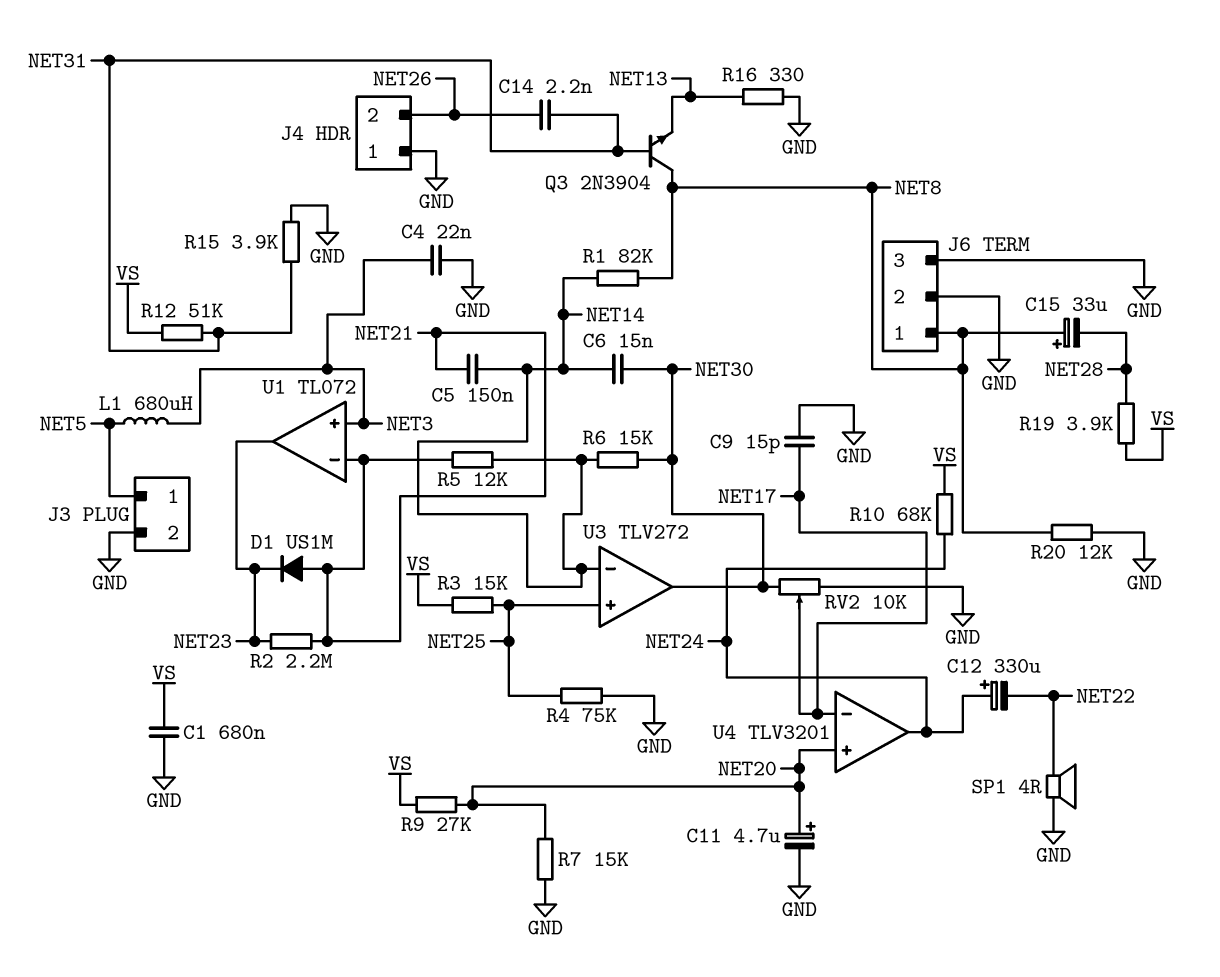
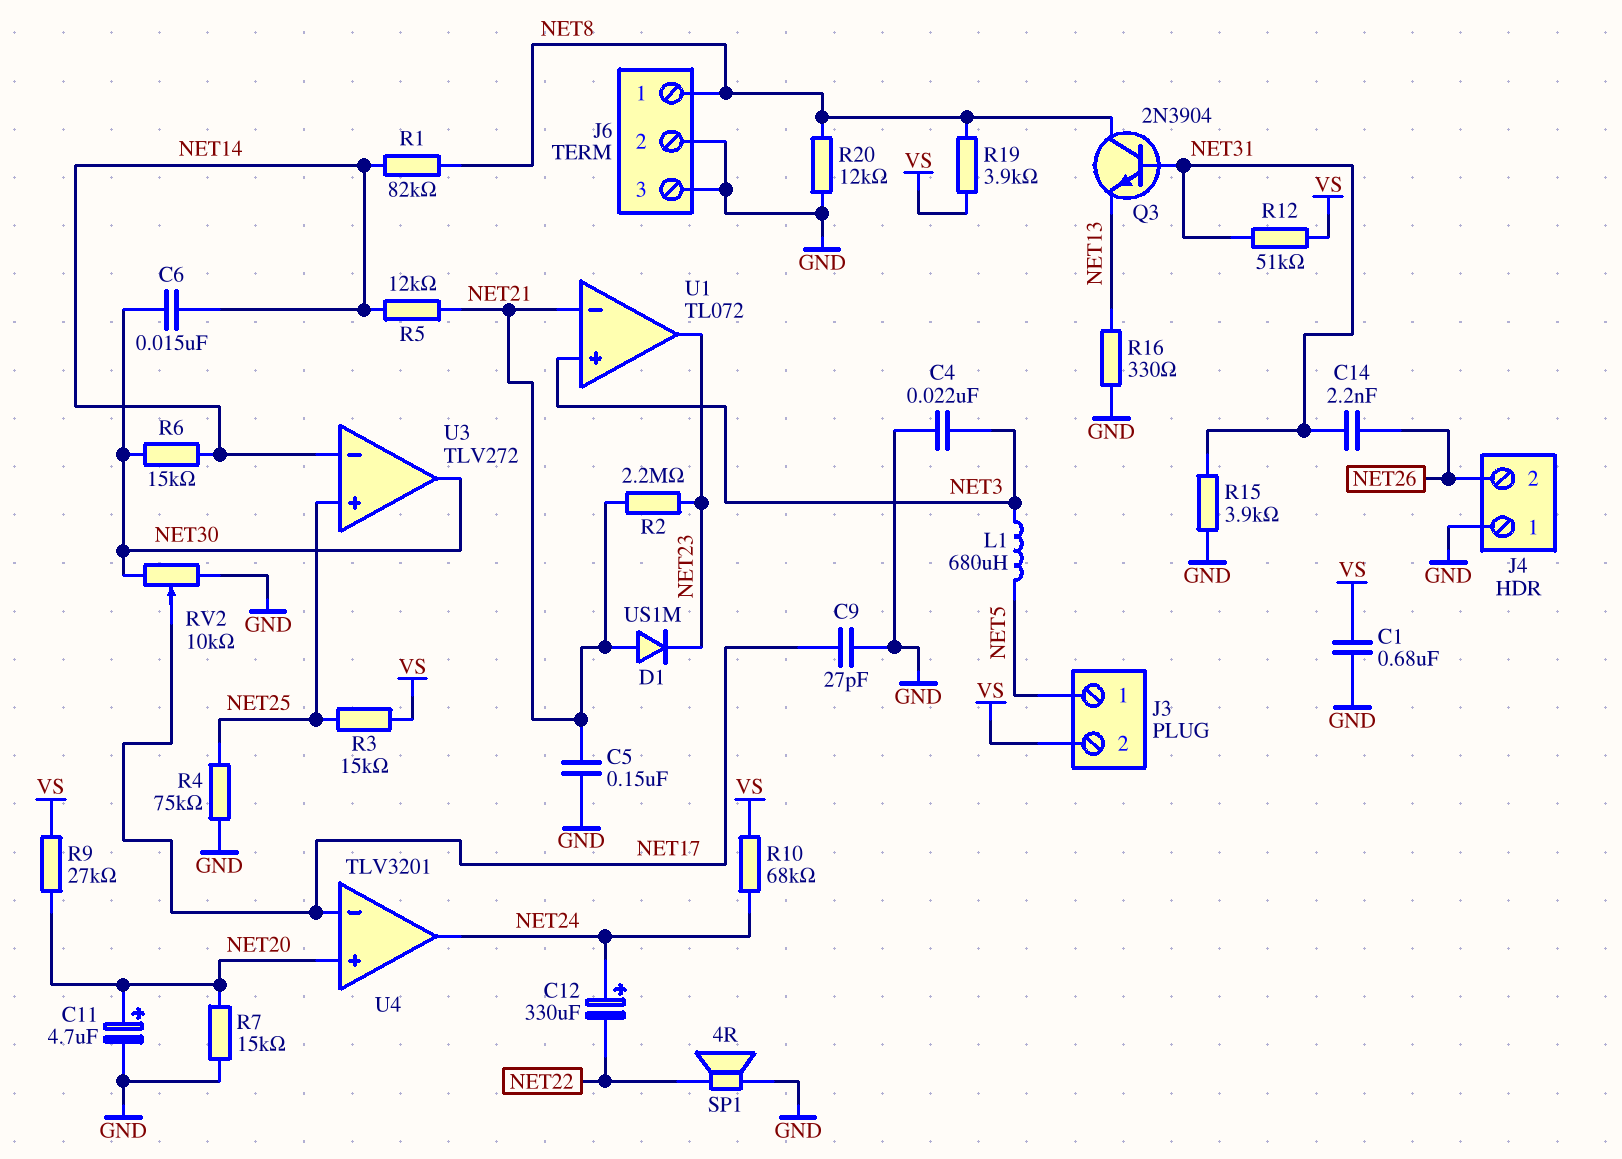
C5: 150nF (NET14, NET21) -> 150nF (GND, NET21)
C9: 15pF (GND, NET17) -> 27pF (GND, NET17)
C15: 33uF (plus NET8, minus NET28) -> none
J3 pin 2: GND -> VS
R19: 3.9k (NET28, VS) -> 3.9k (NET8, VS)

